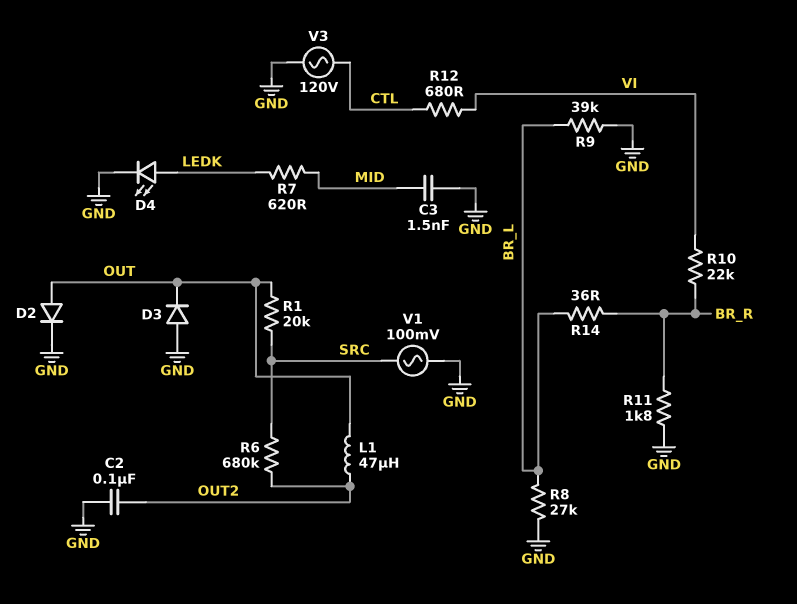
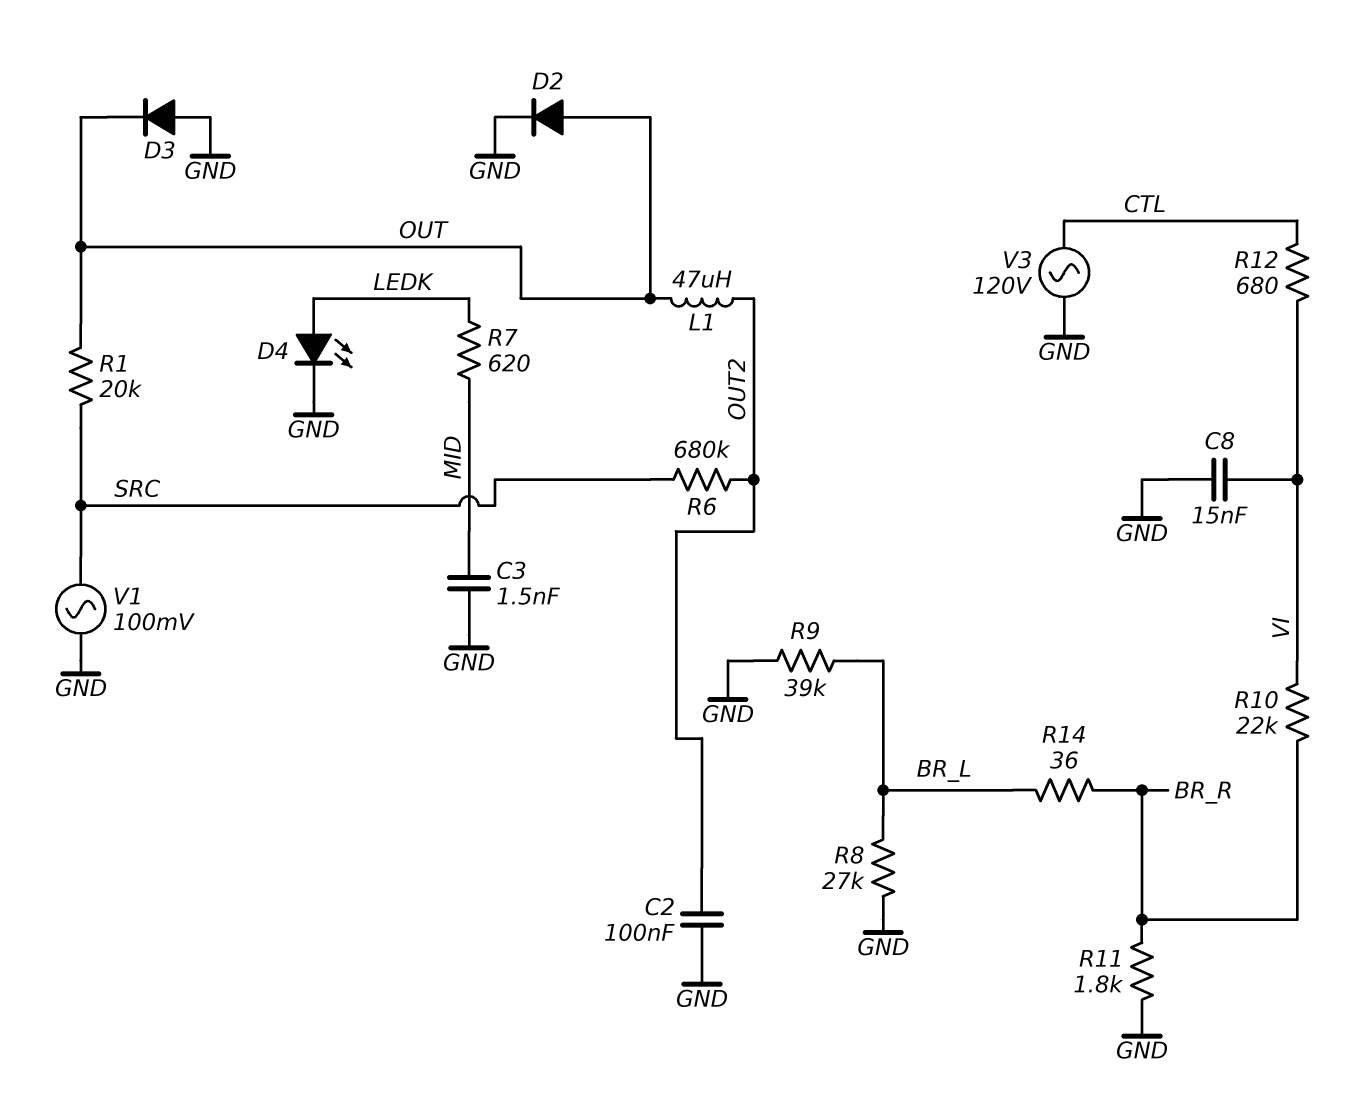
C8: none -> 15nF (GND, VI)

